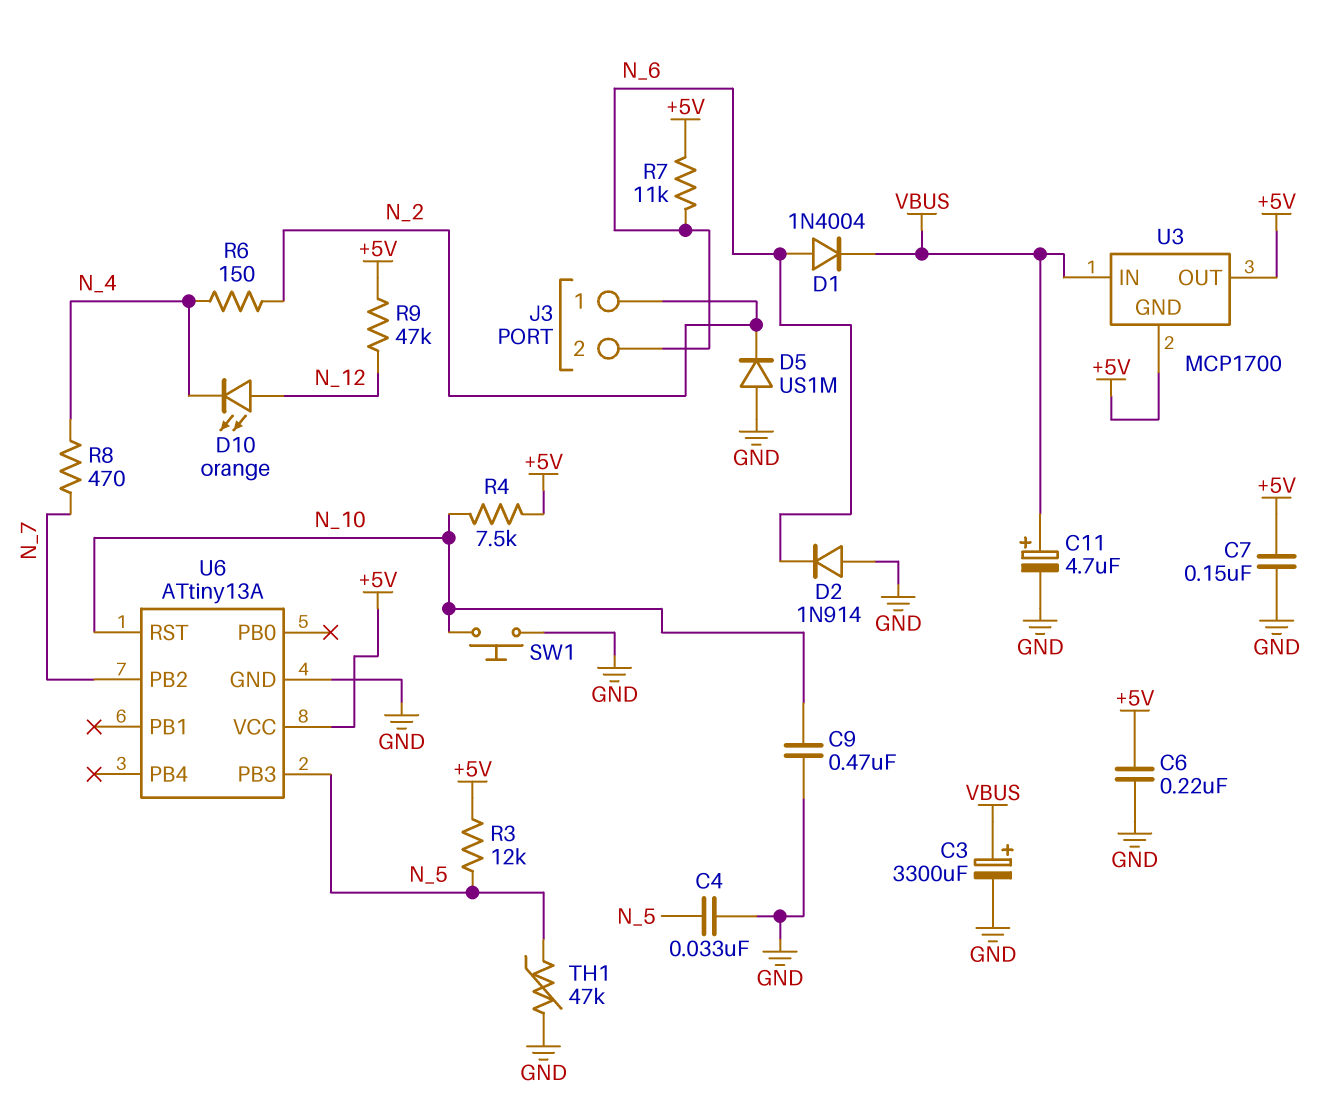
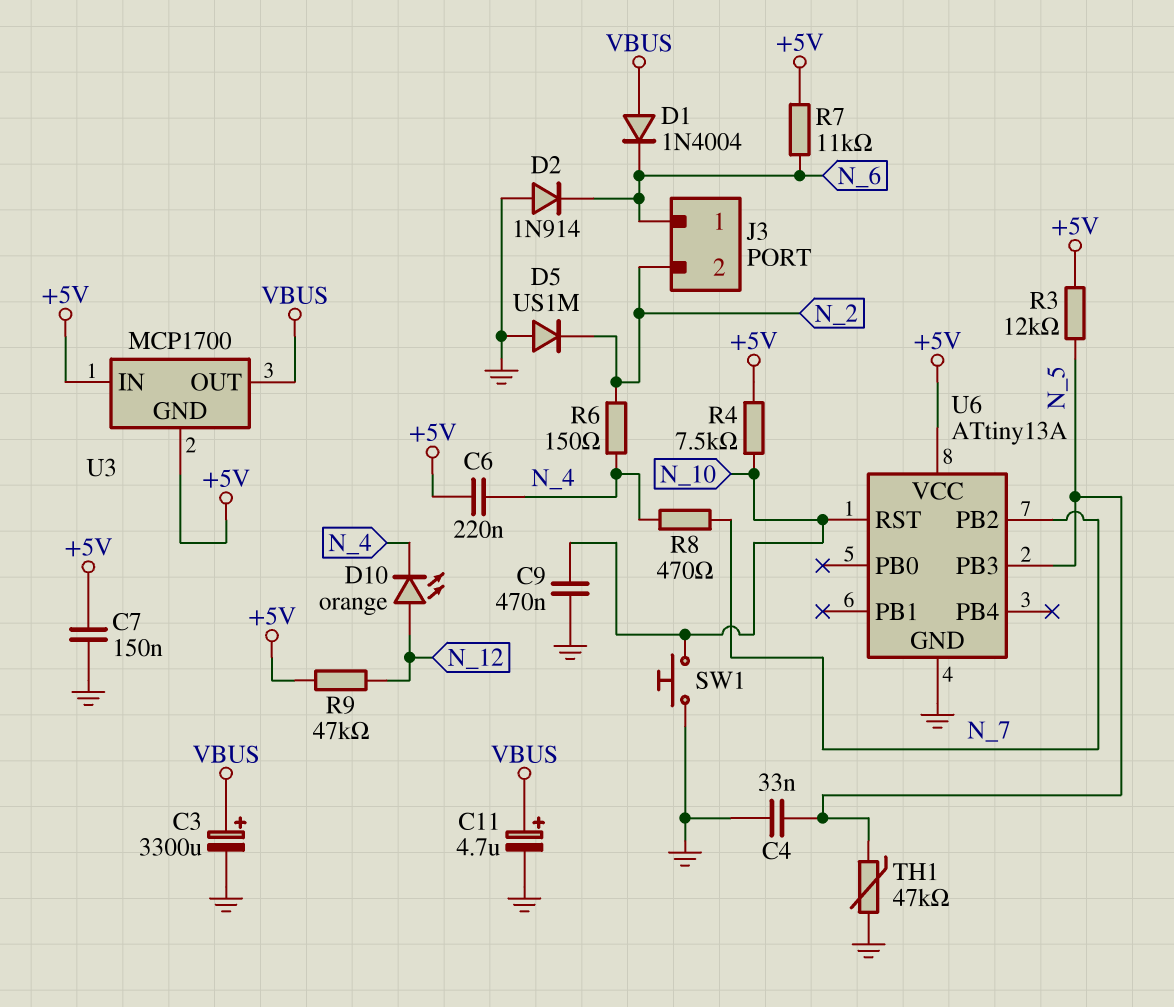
C6: 220nF (+5V, GND) -> 220nF (+5V, N_4)
D1: diode 1N4004 (A N_6, K VBUS) -> diode 1N4004 (A VBUS, K N_6)
J3 pin 1: N_2 -> N_6
J3 pin 2: N_6 -> N_2
U3 pin IN: VBUS -> +5V
U3 pin OUT: +5V -> VBUS

